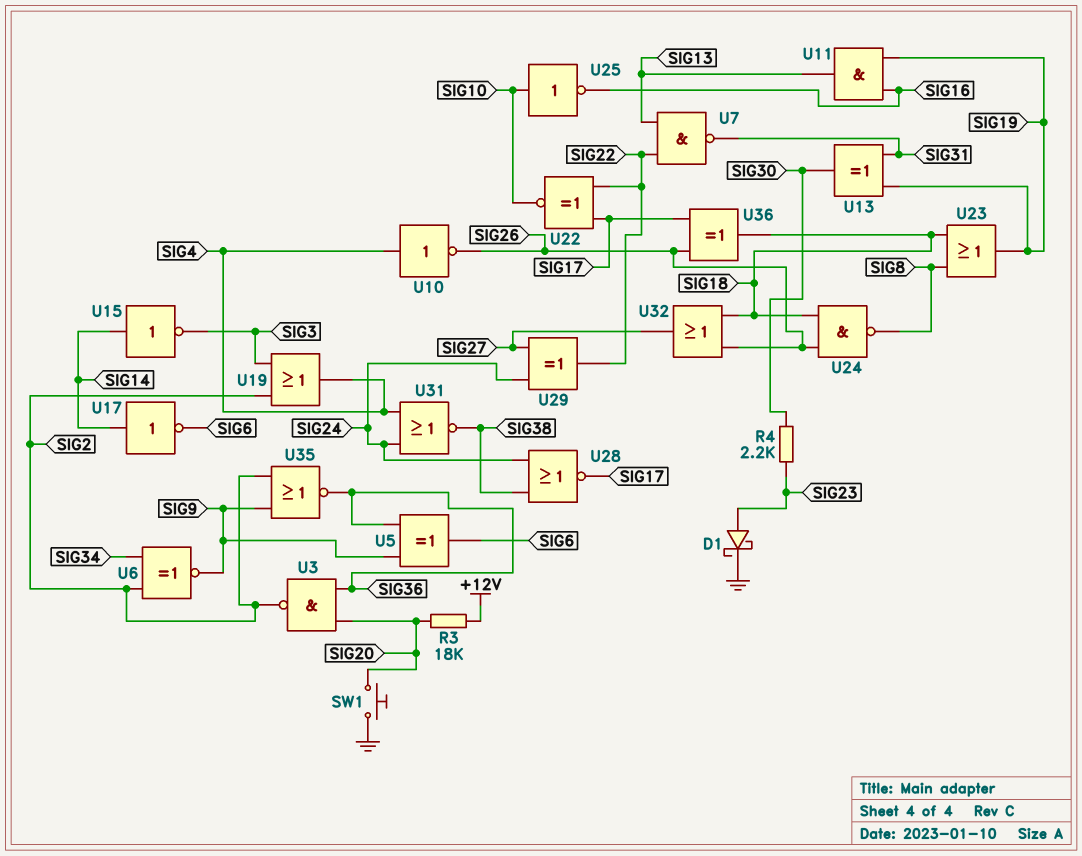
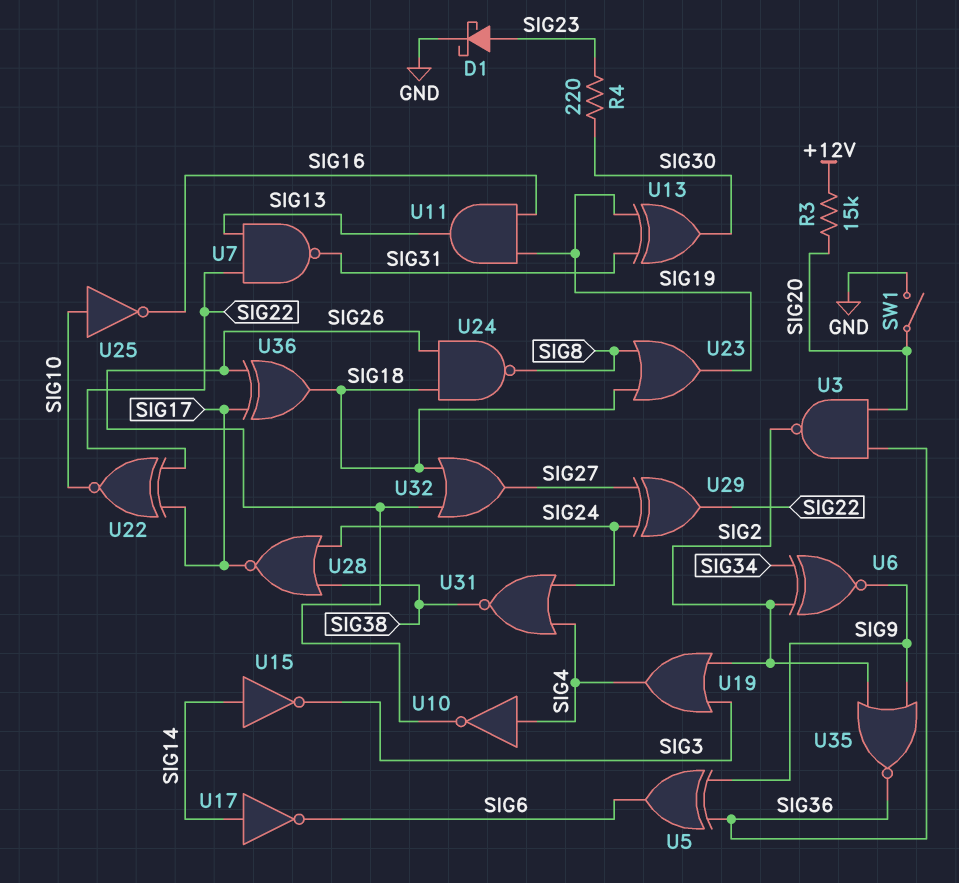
R3: 18k (+12V, SIG20) -> 15k (+12V, SIG20)
R4: 2.2k (SIG23, SIG30) -> 220 (SIG23, SIG30)
SW1: button (GND, SIG20) -> switch (GND, SIG20)

